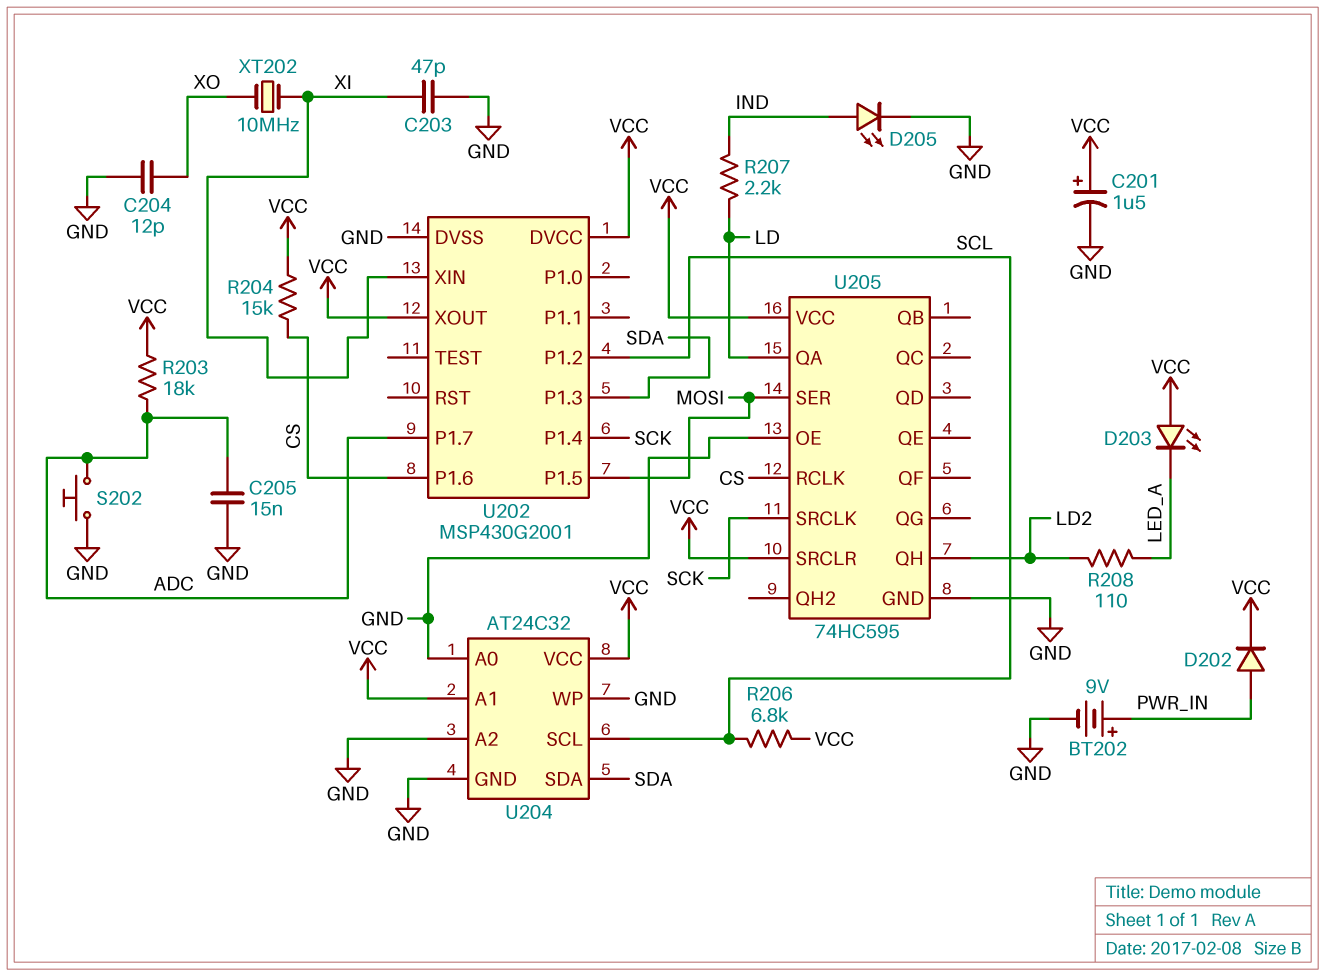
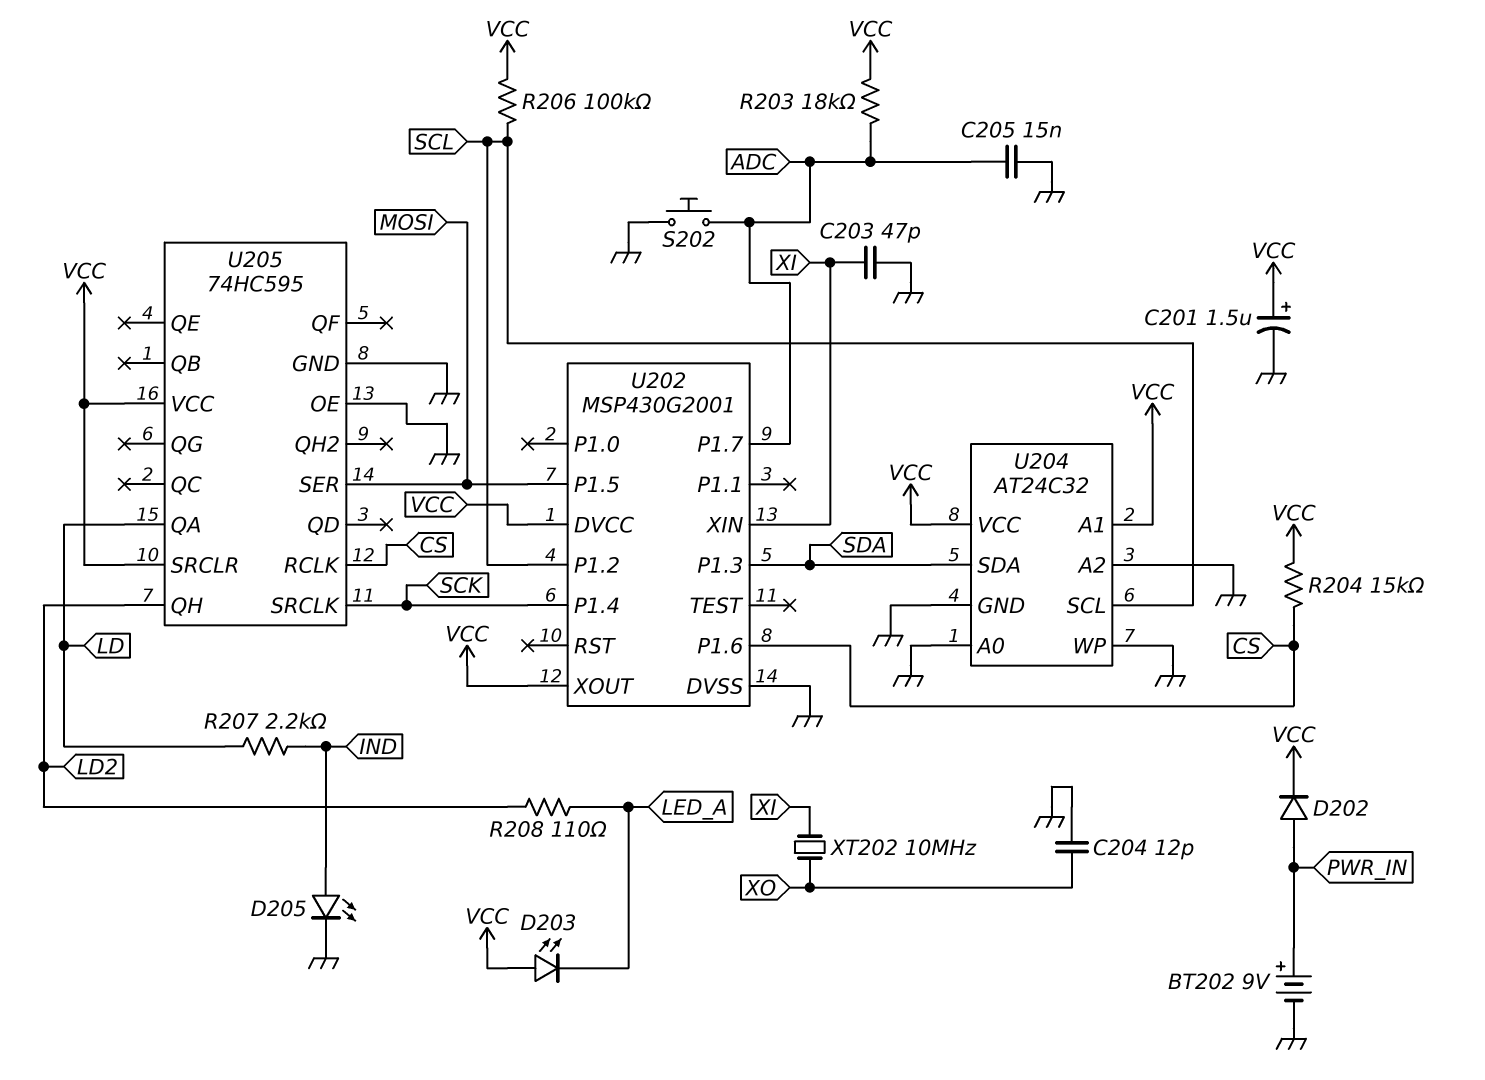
R206: 6.8k (SCL, VCC) -> 100k (SCL, VCC)

